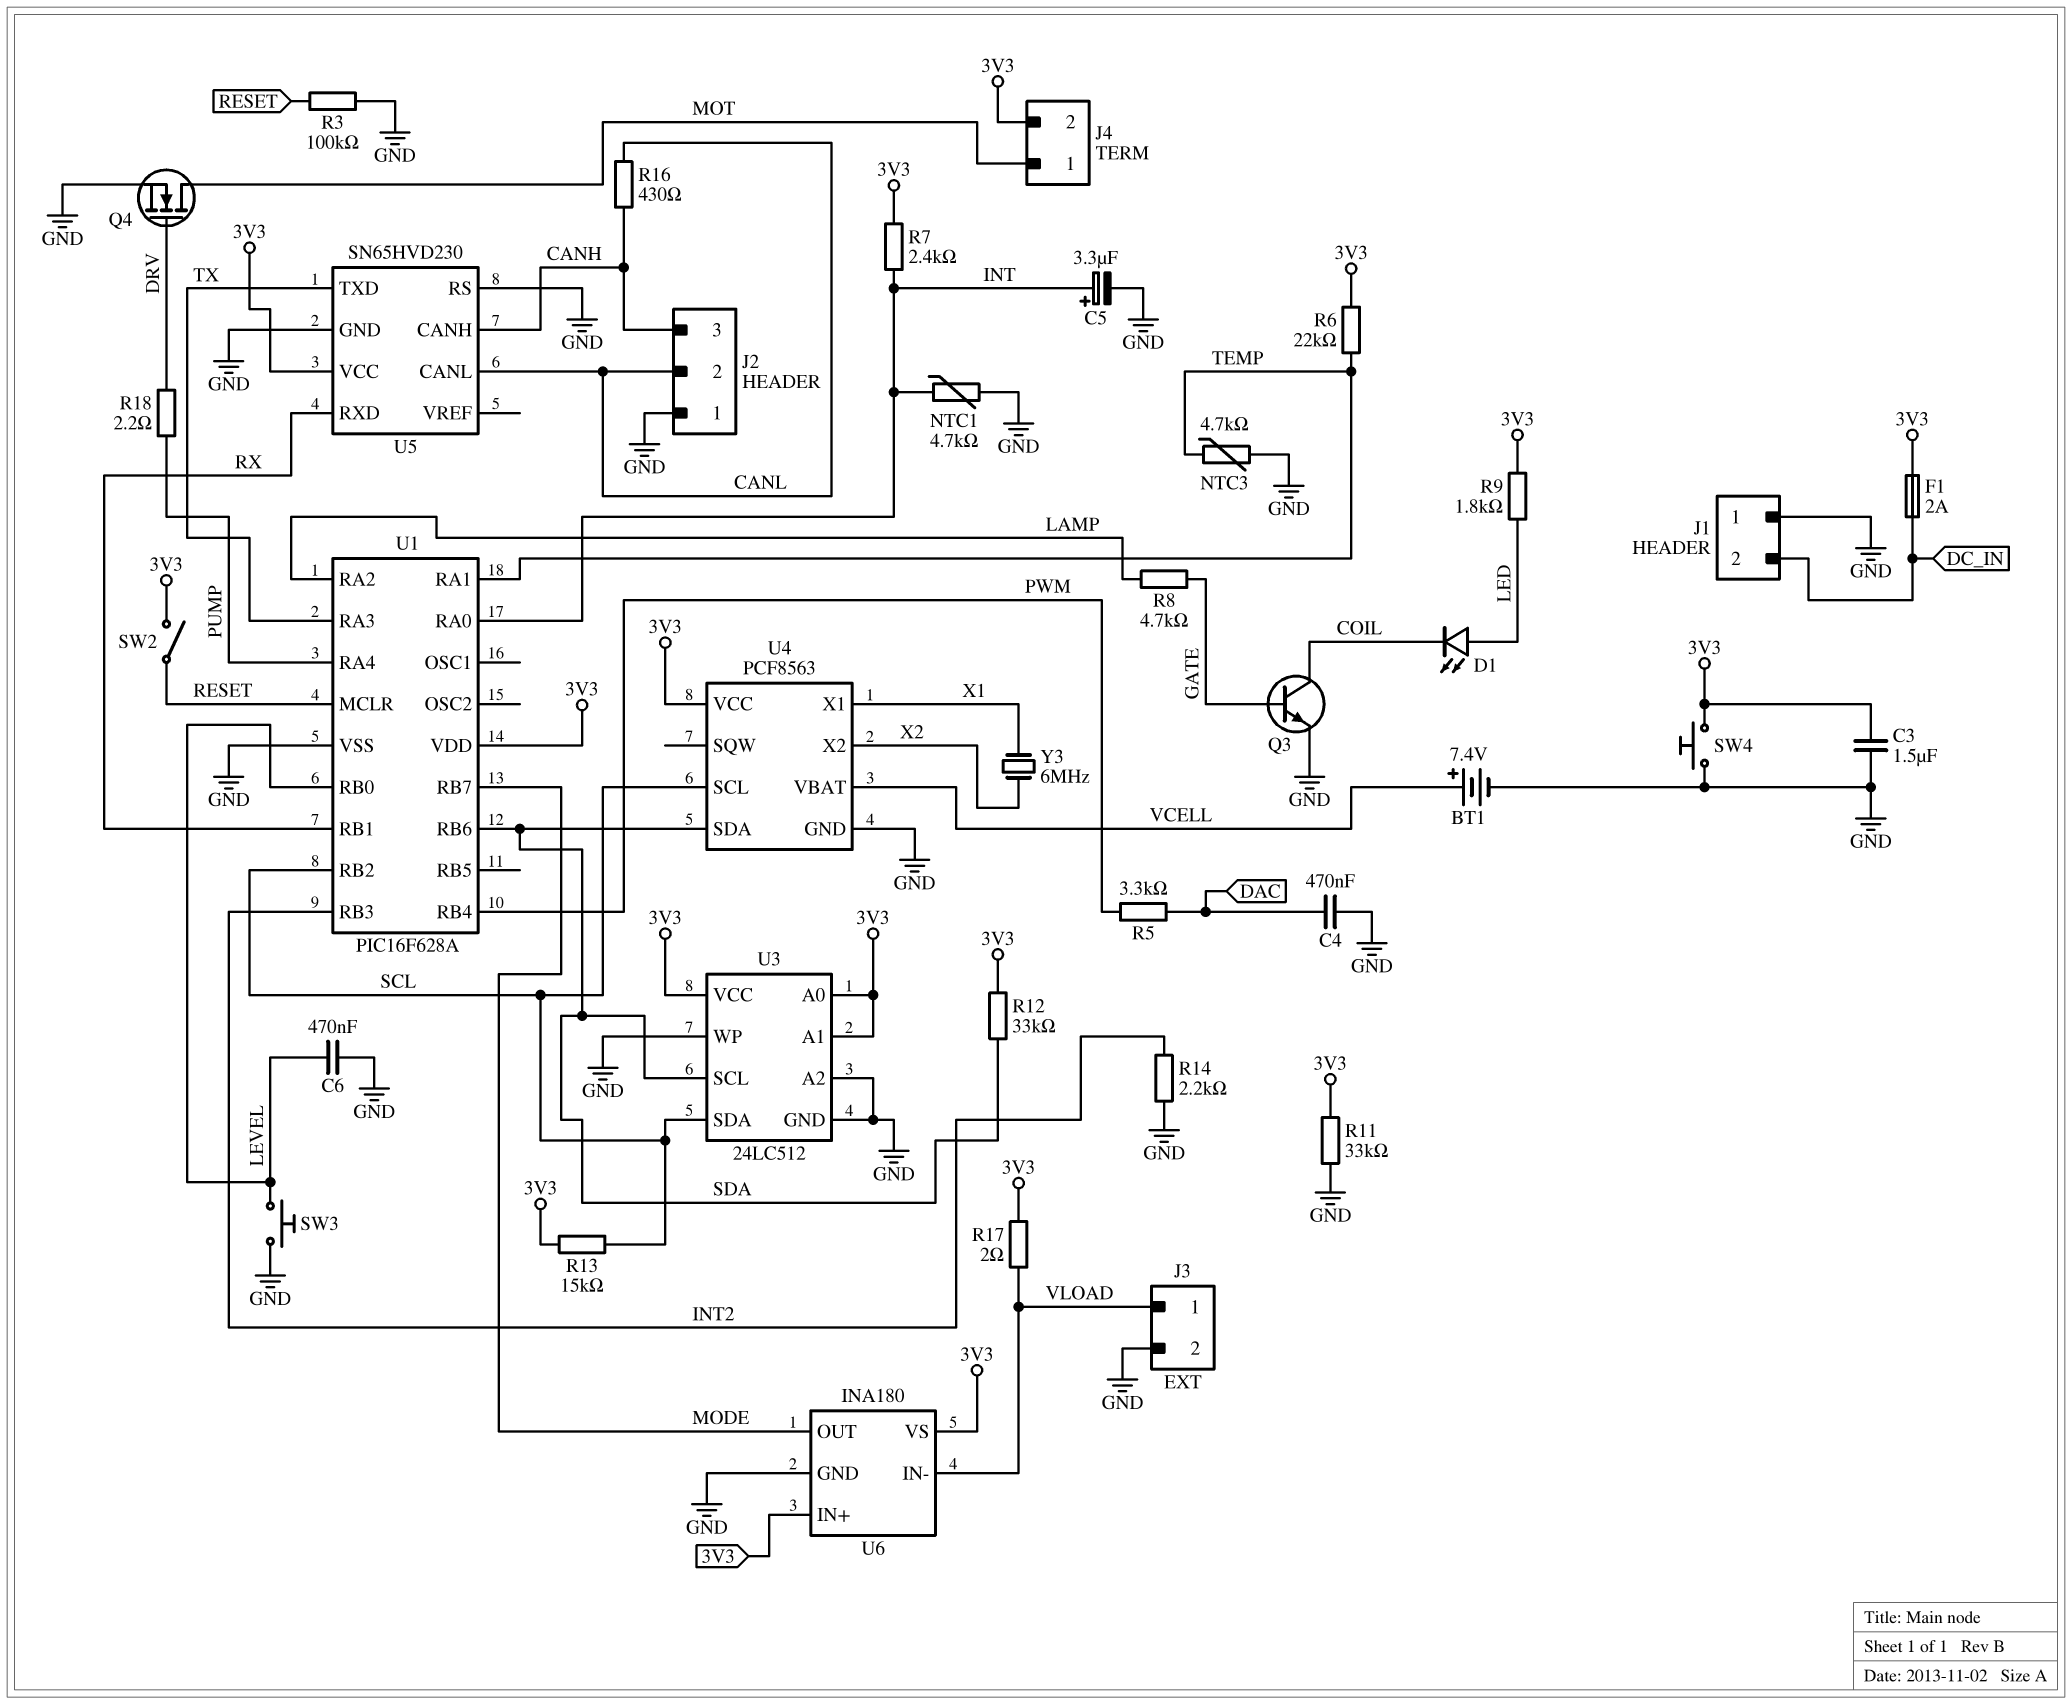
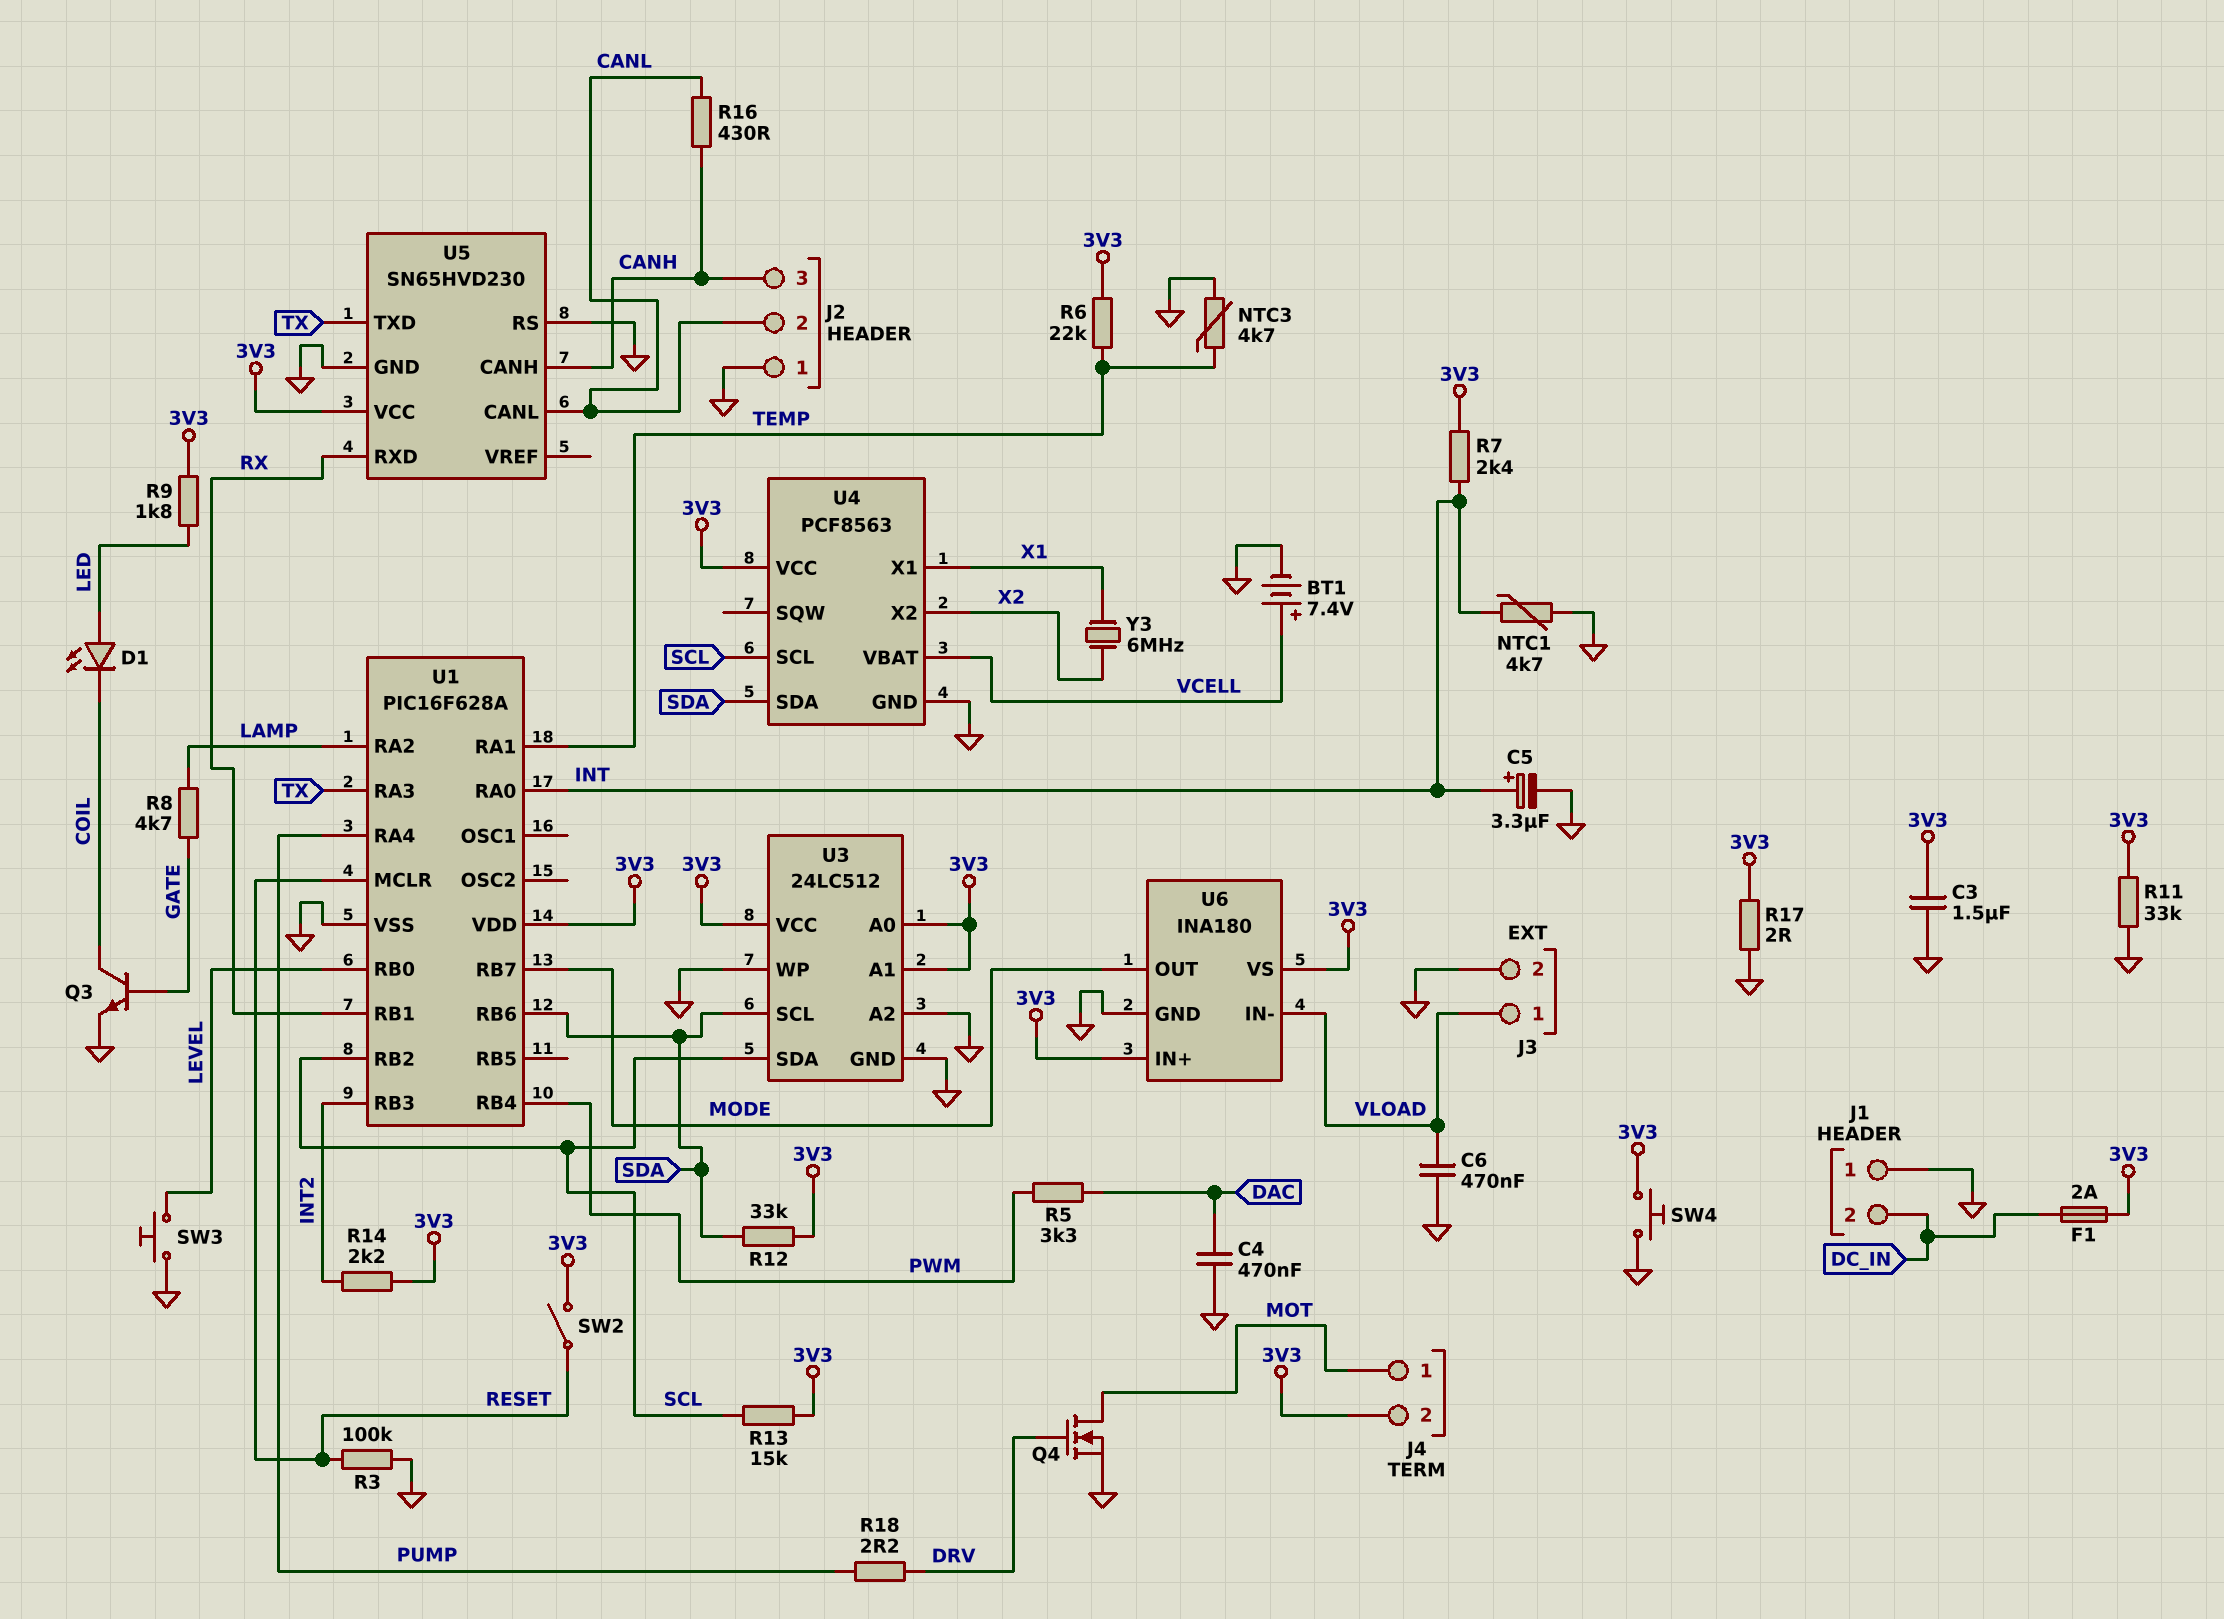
C6: 470nF (GND, LEVEL) -> 470nF (GND, VLOAD)
R14: 2.2k (GND, INT2) -> 2.2k (3V3, INT2)
R17: 2 (3V3, VLOAD) -> 2 (3V3, GND)

